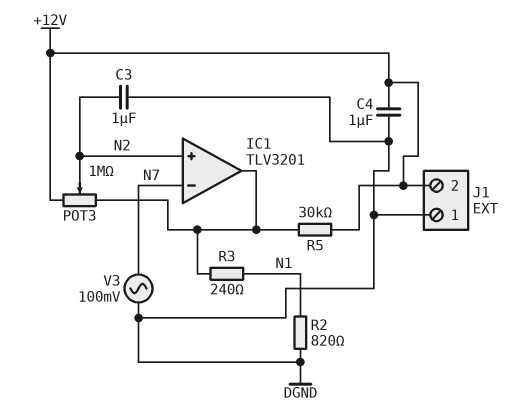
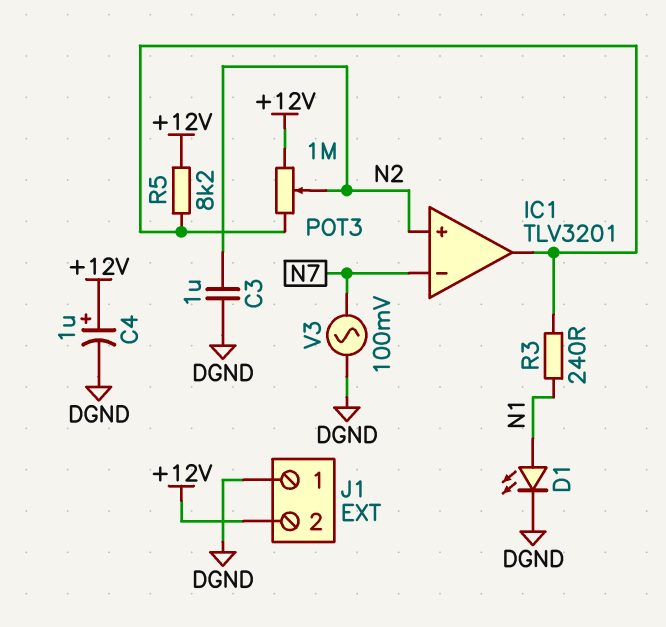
C4: 1uF (+12V, DGND) -> 1uF (plus +12V, minus DGND)
D1: none -> LED (A N1, K DGND)
R2: 820 (DGND, N1) -> none
R5: 30k (+12V, IC1/out) -> 8.2k (+12V, IC1/out)

